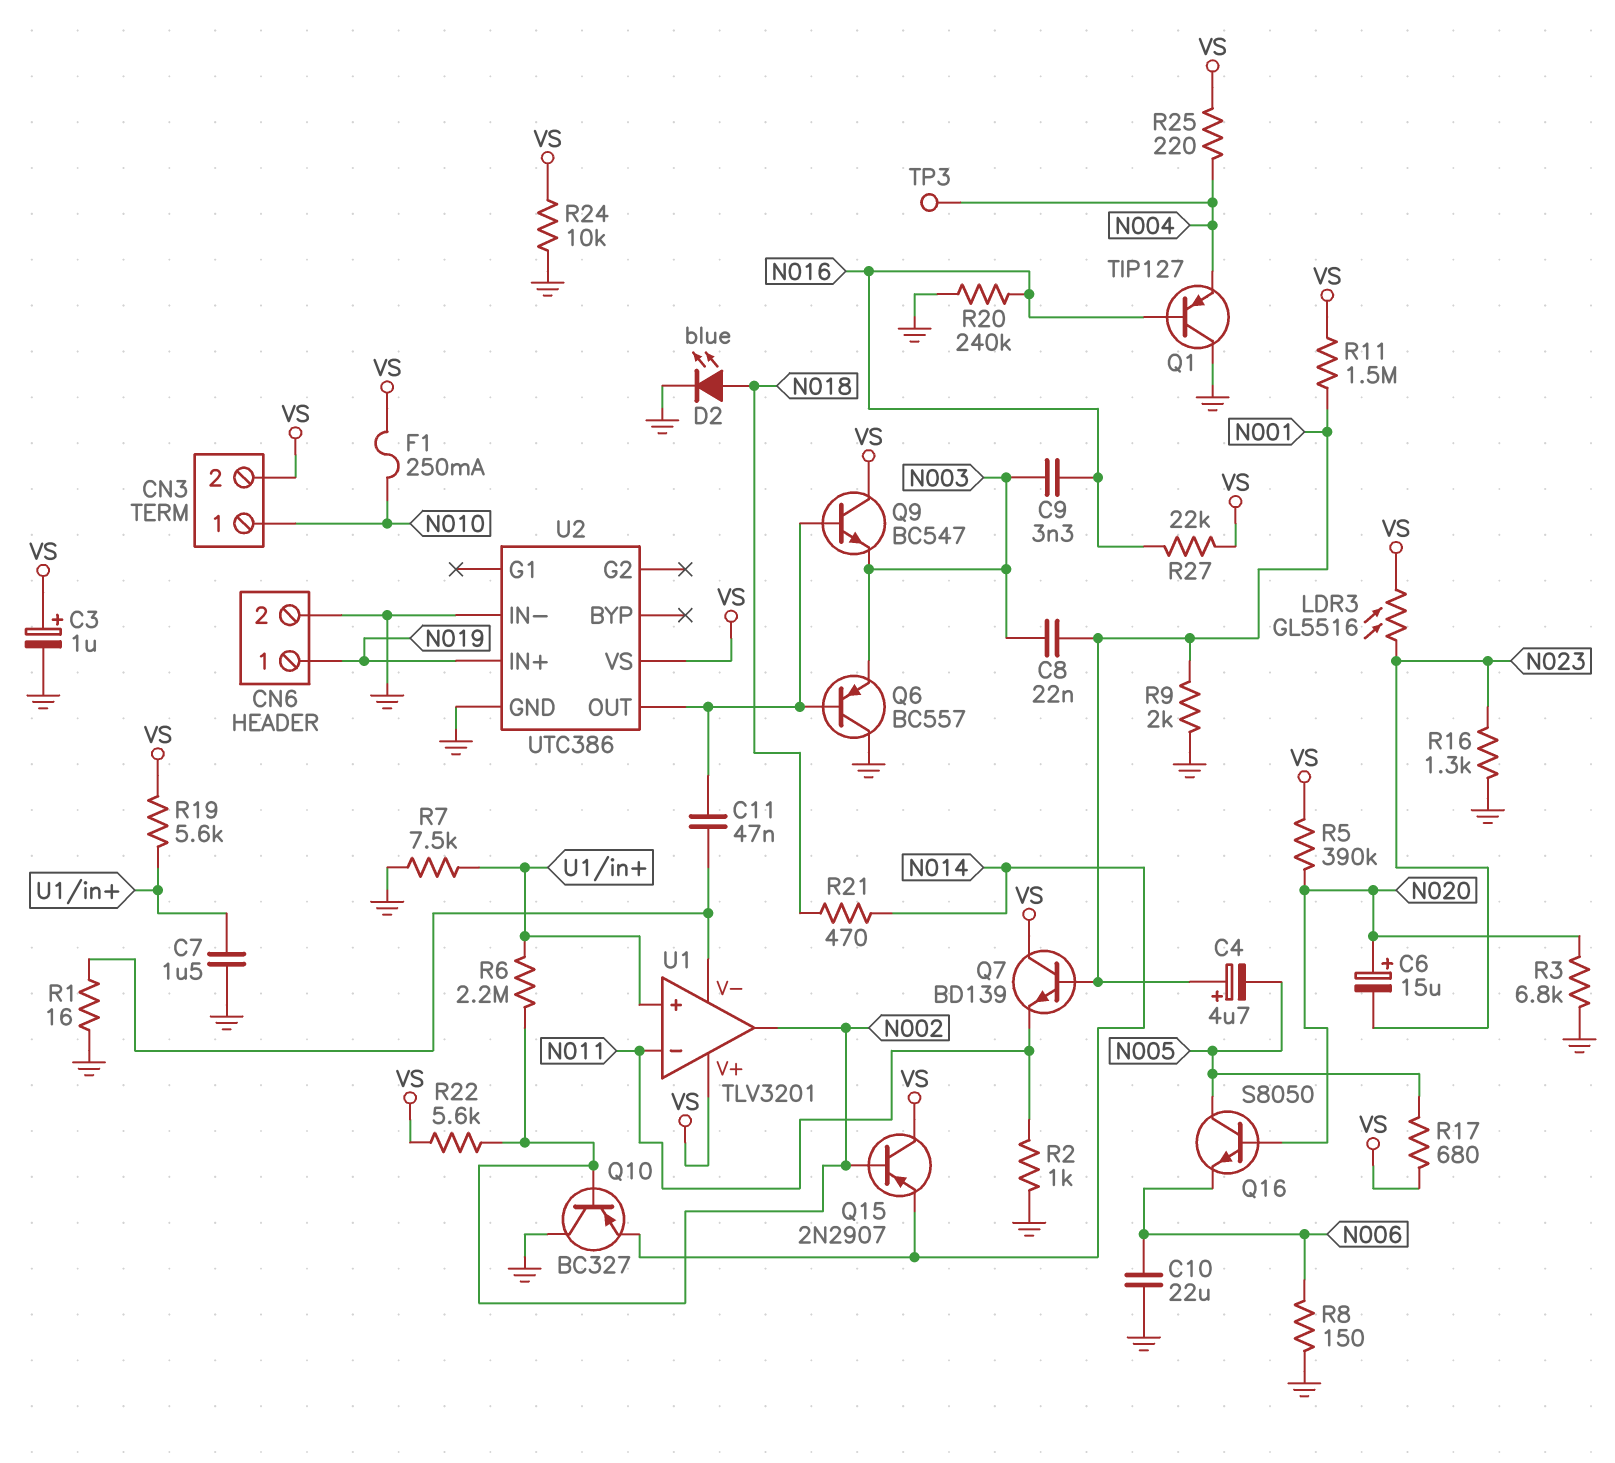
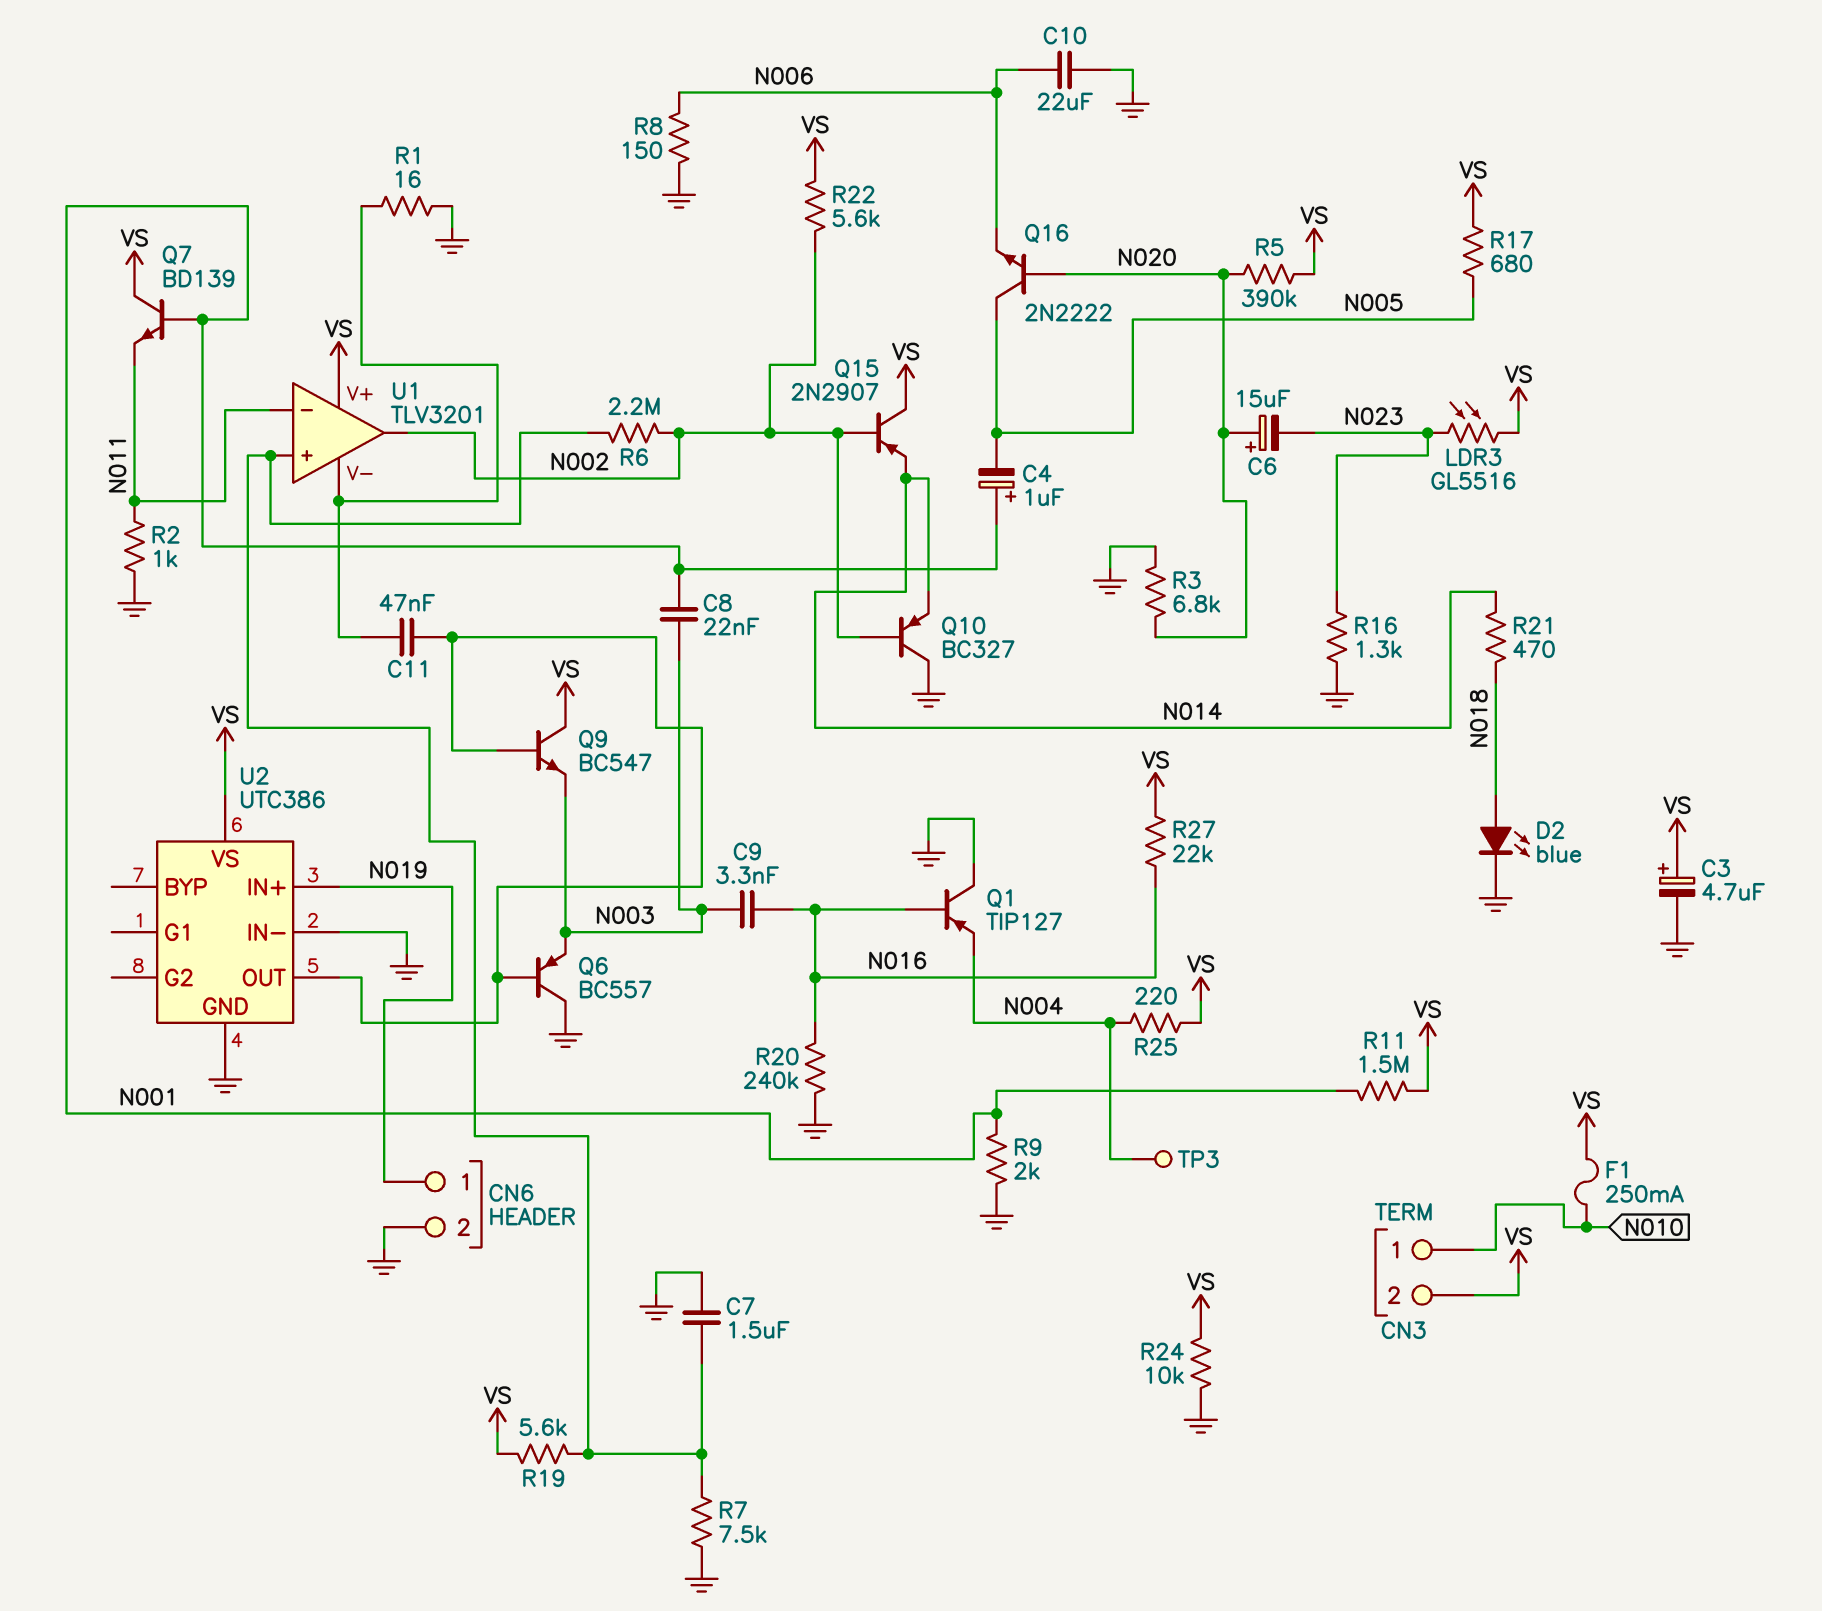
C3: 1uF (plus VS, minus GND) -> 4.7uF (plus VS, minus GND)
C4: 4.7uF (plus N001, minus N005) -> 1uF (plus N001, minus N005)
Q16: NPN S8050 (B N020, C N005, E N006) -> NPN 2N2222 (B N020, C N005, E N006)

